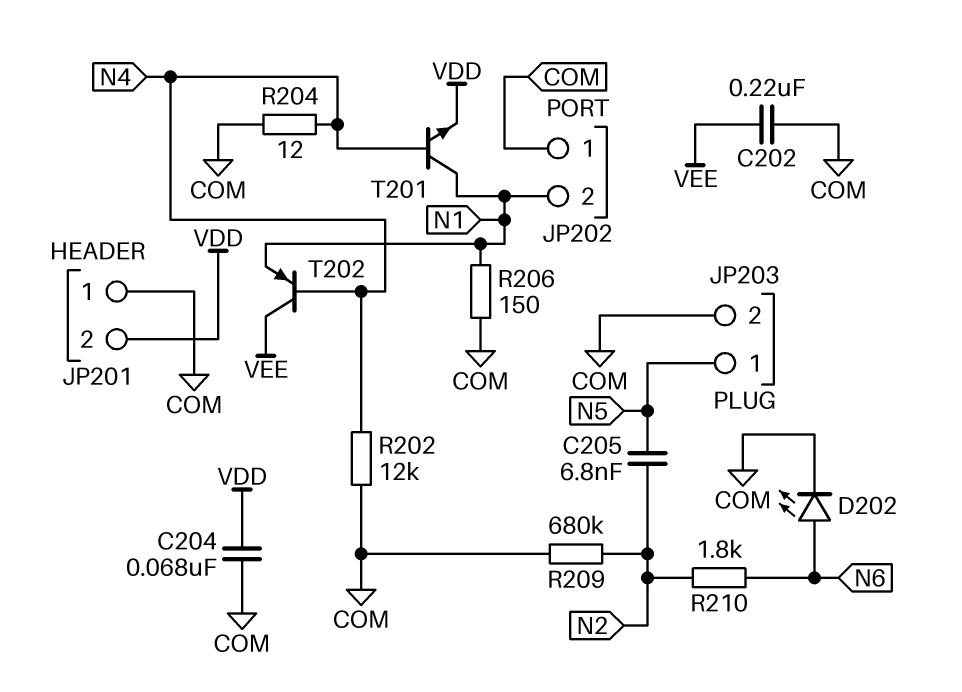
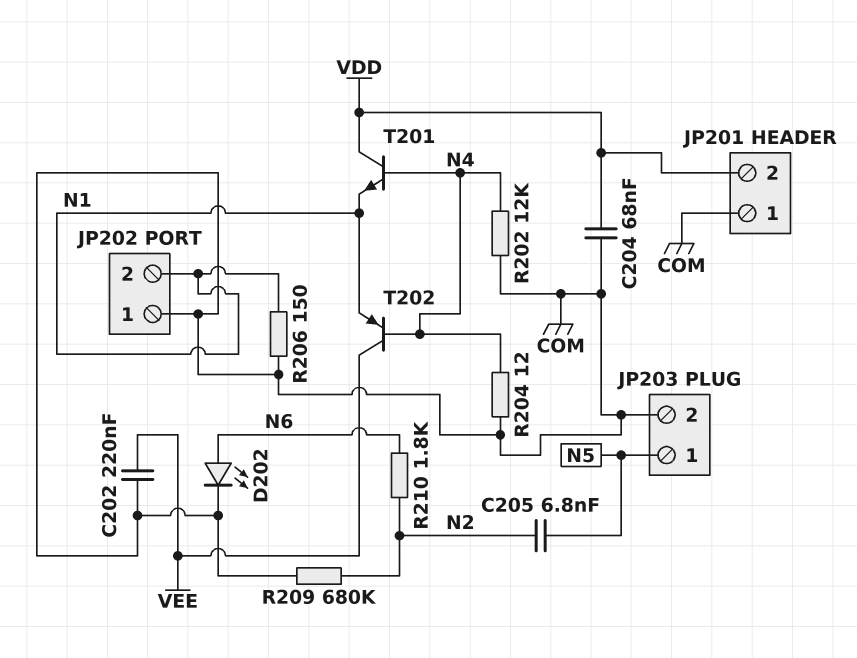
T201: NPN (B N4, C N1, E VDD) -> NPN (B N4, C VDD, E N1)

